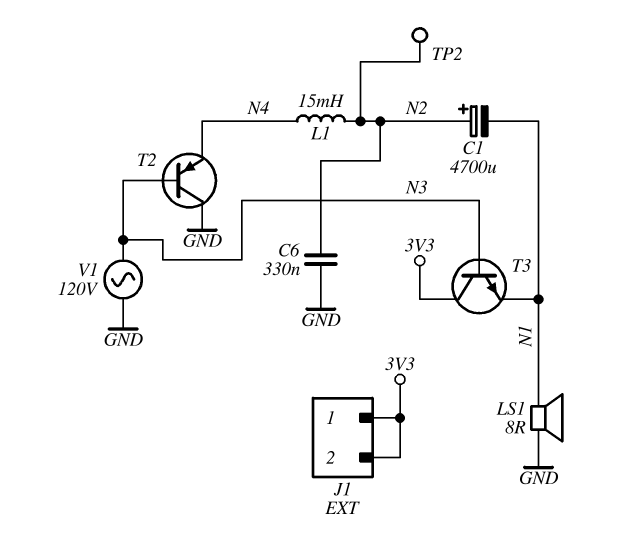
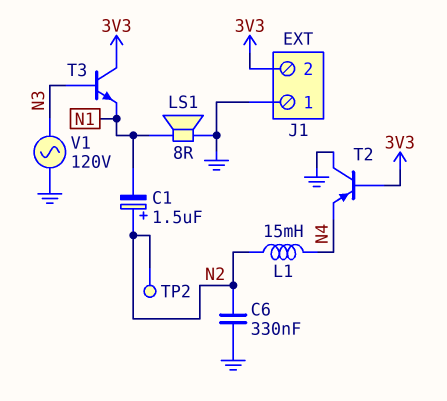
C1: 4700uF (plus N2, minus N1) -> 1.5uF (plus N2, minus N1)
J1 pin 1: 3V3 -> GND
T2: PNP (B N3, C GND, E N4) -> PNP (B 3V3, C GND, E N4)

